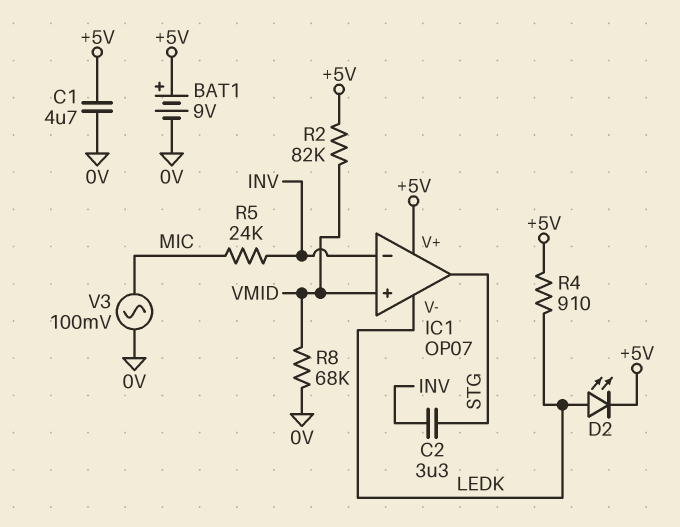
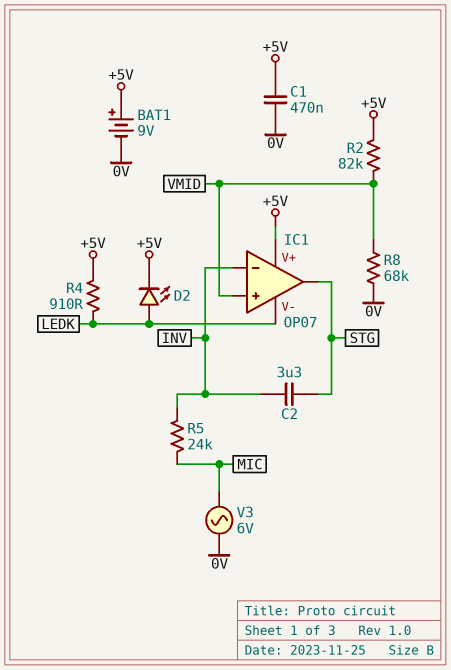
C1: 4.7uF (+5V, 0V) -> 470nF (+5V, 0V)
V3: AC 100mV (0V, MIC) -> AC 6V (0V, MIC)

